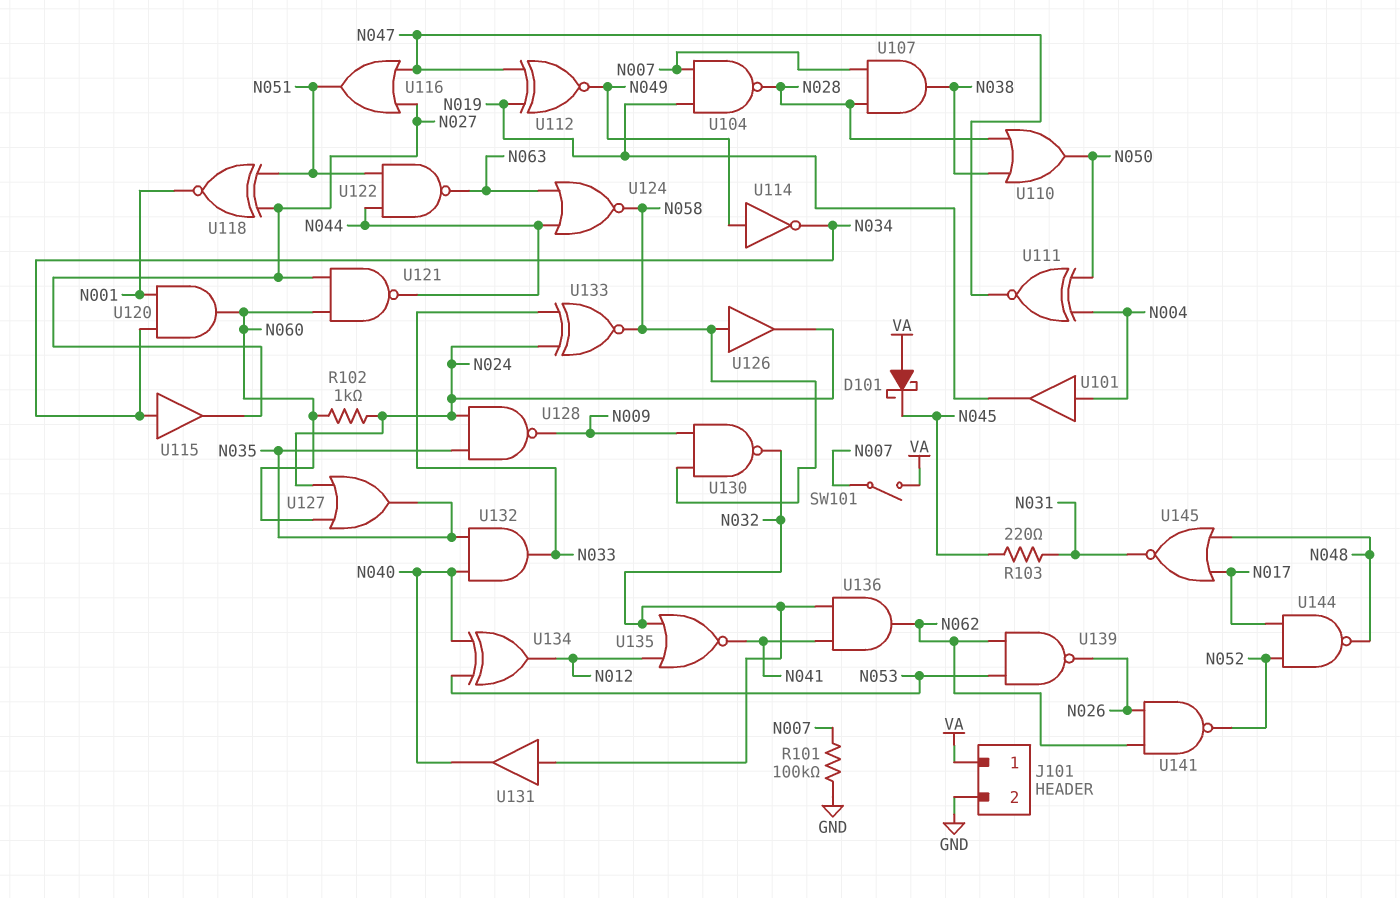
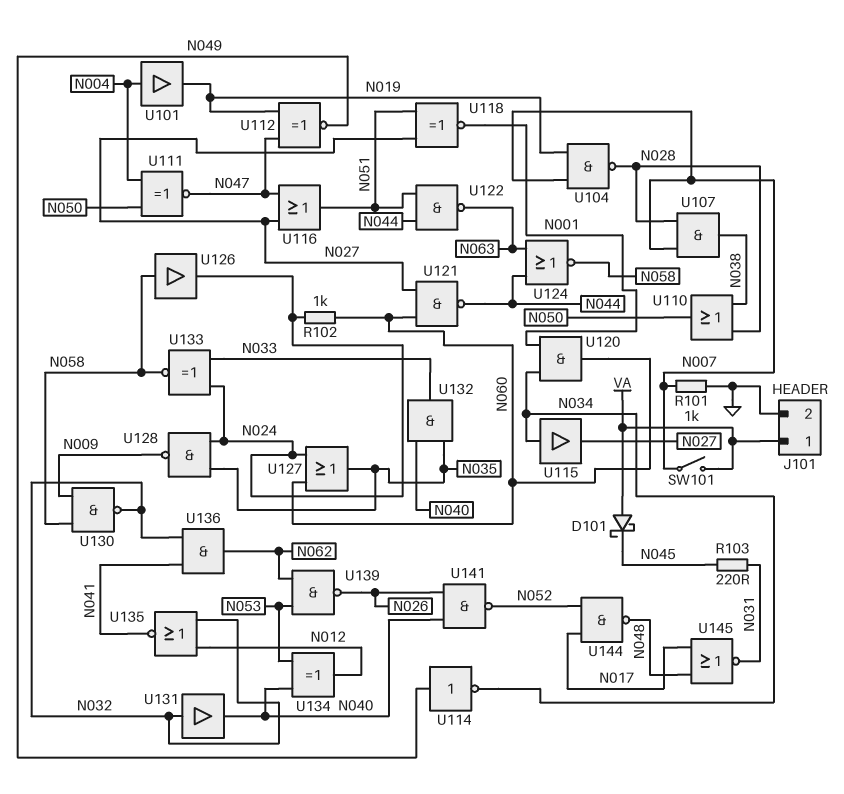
R101: 100k (GND, N007) -> 1k (GND, N007)
U141: NAND (in N026, in N062, out N052) -> NAND (in N026, in N040, out N052)

